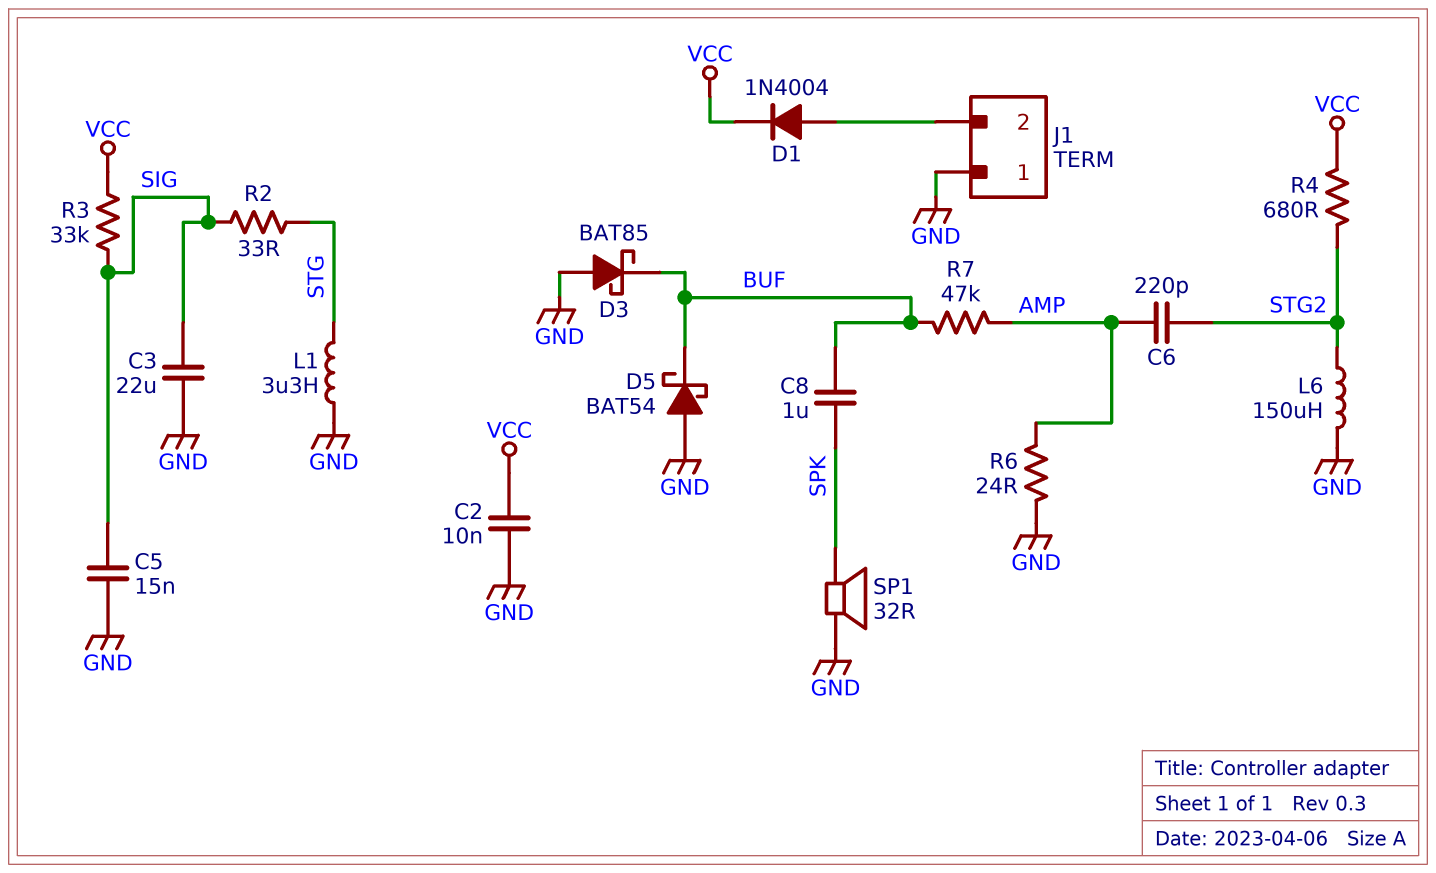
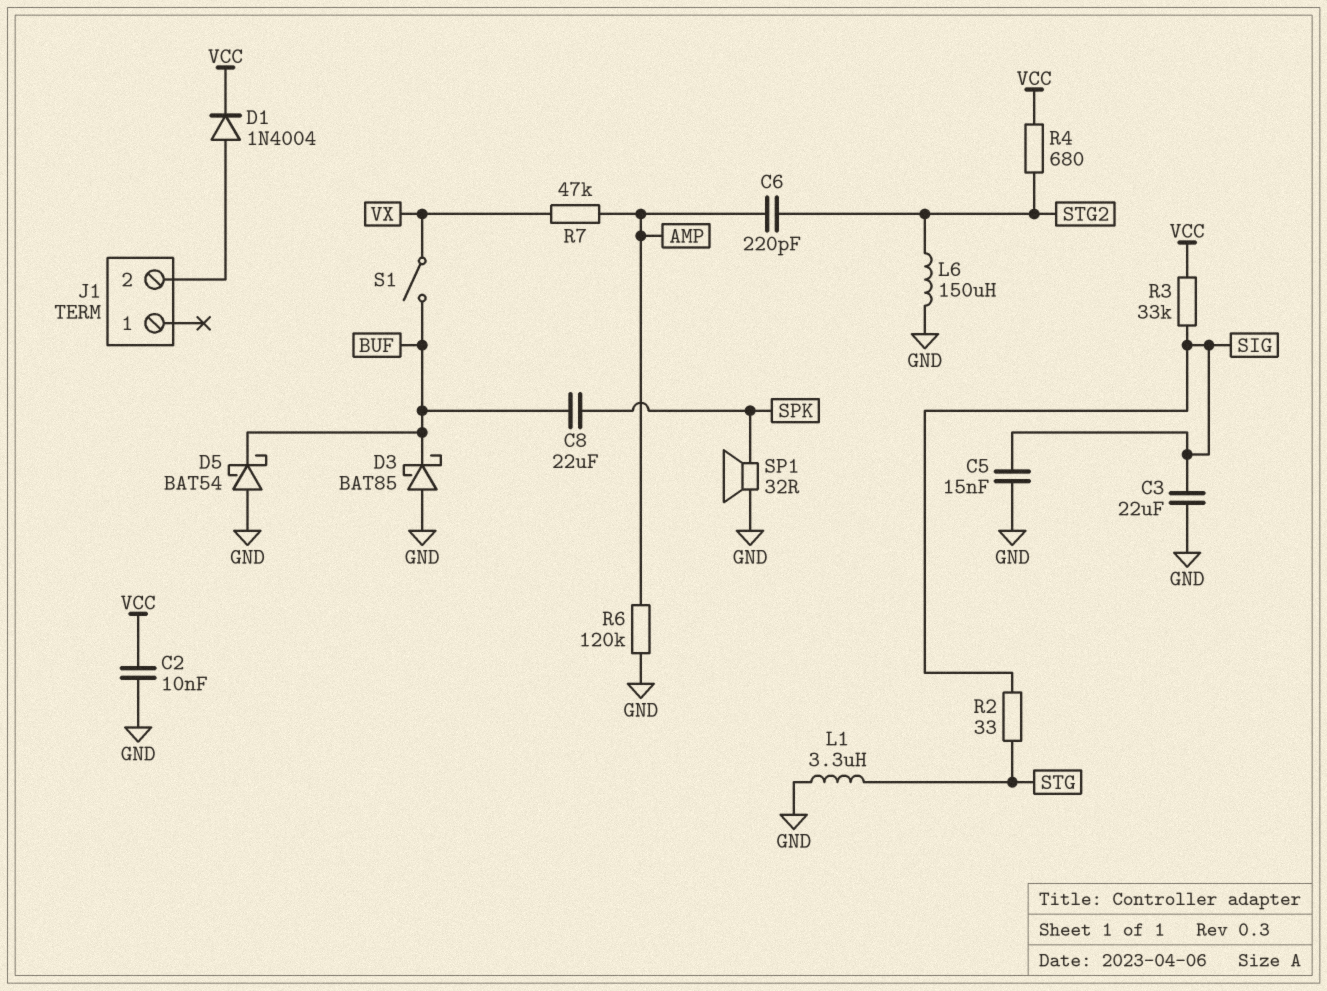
C8: 1uF (BUF, SPK) -> 22uF (BUF, SPK)
J1 pin 1: GND -> none
R6: 24 (AMP, GND) -> 120k (AMP, GND)
R7: 47k (AMP, BUF) -> 47k (AMP, VX)
S1: none -> switch (BUF, VX)

